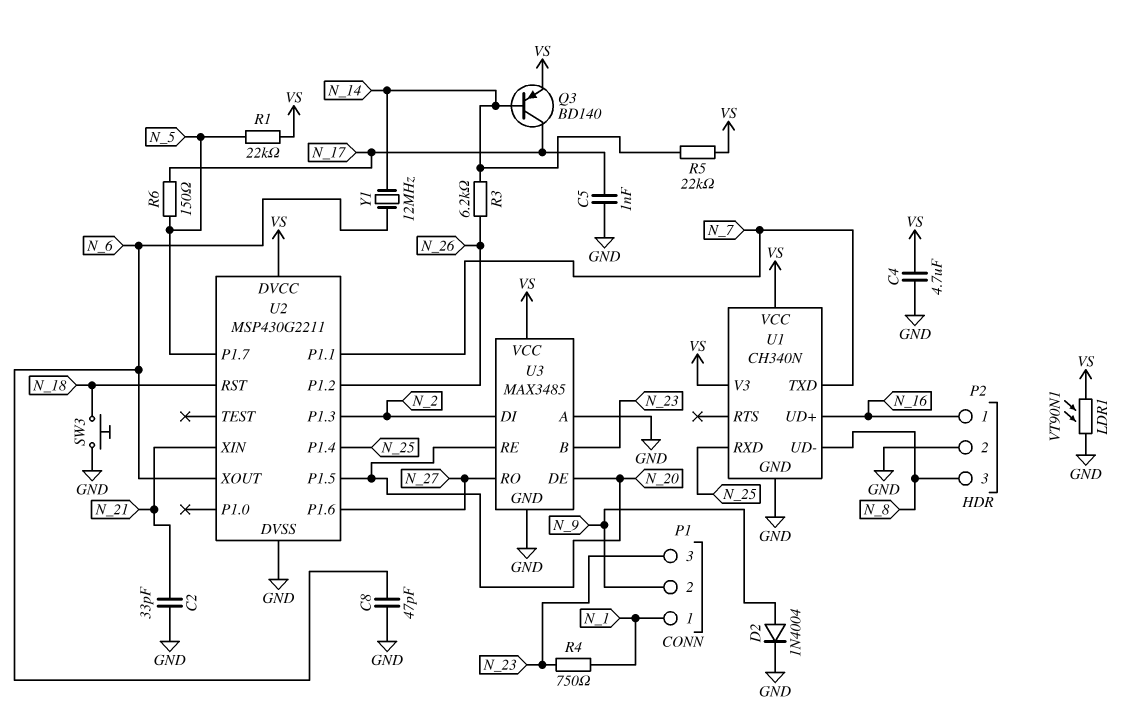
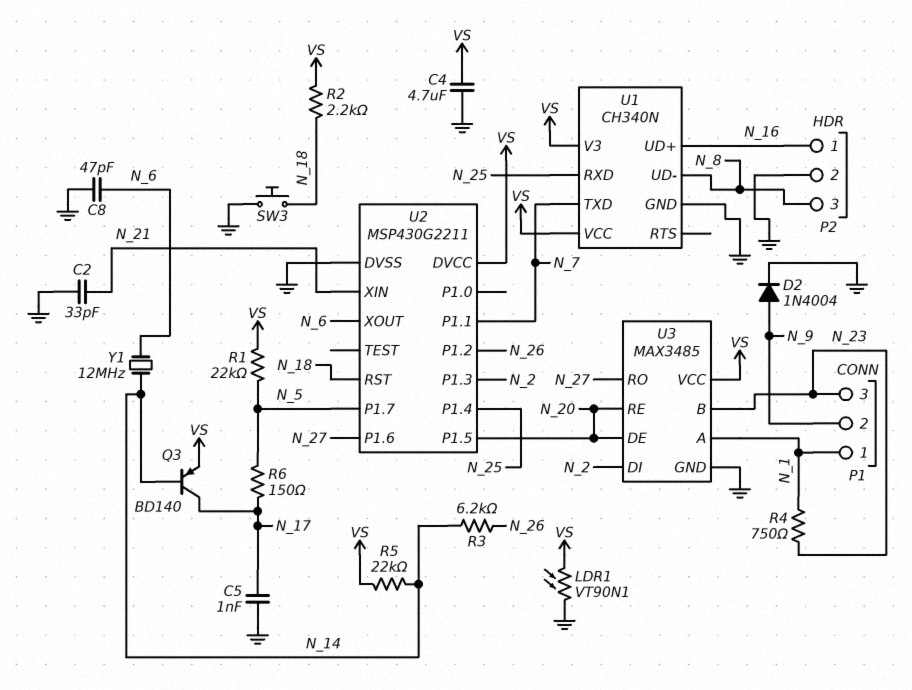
R2: none -> 2.2k (N_18, VS)
U3 pin A: GND -> N_1

